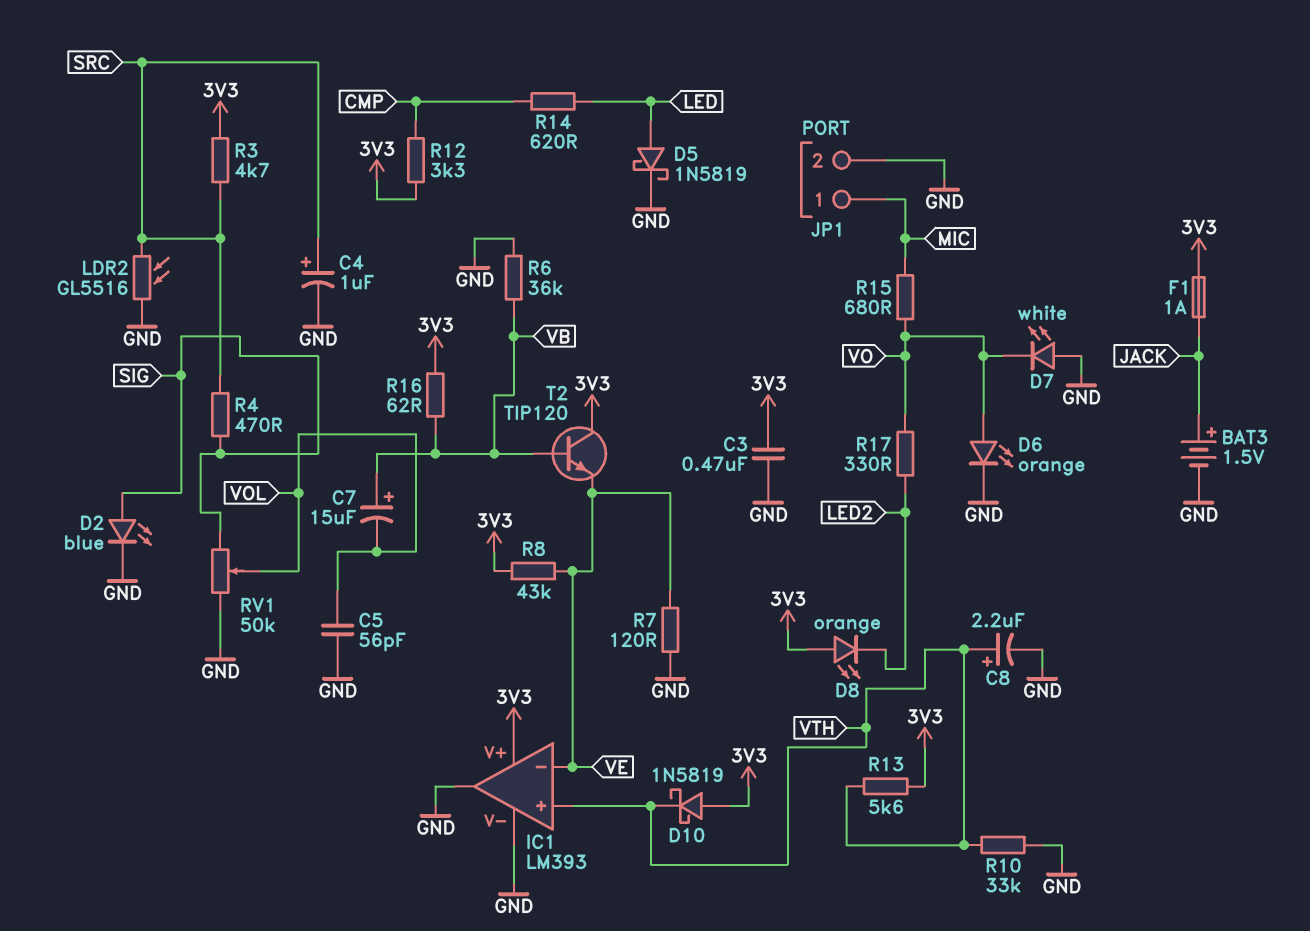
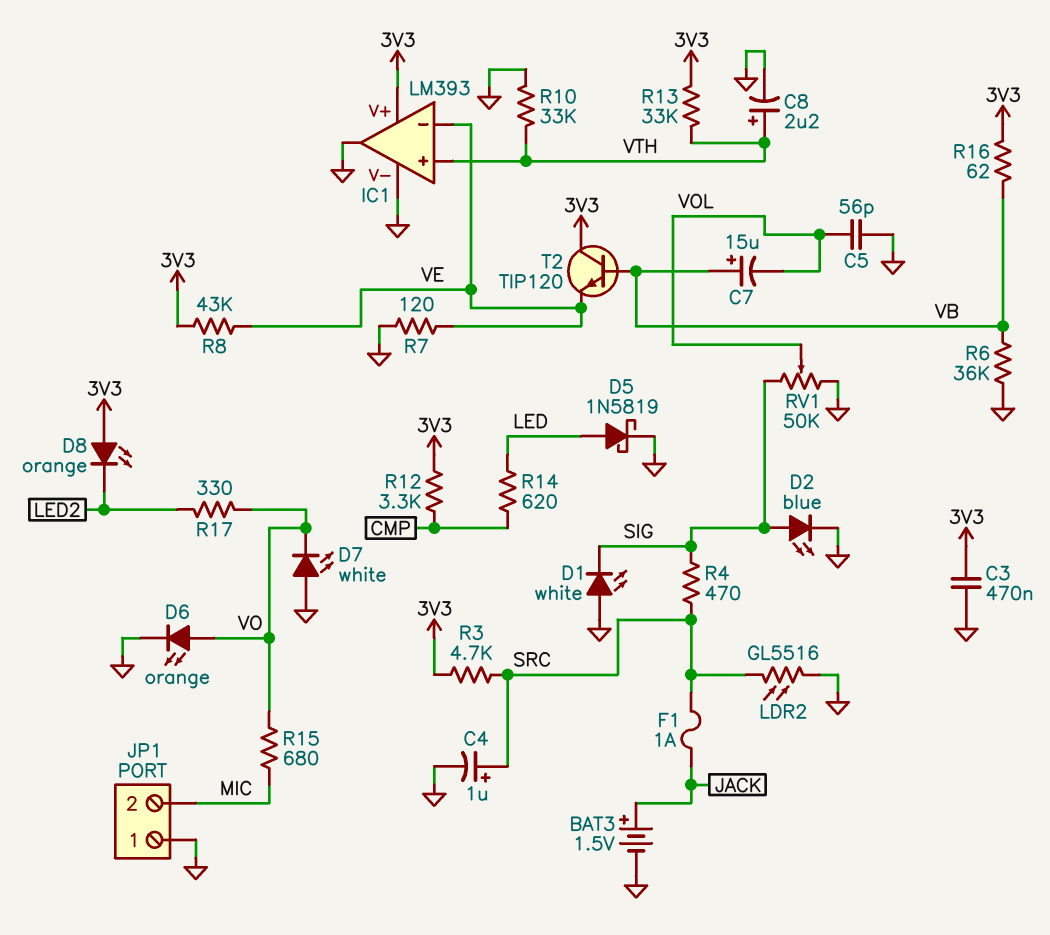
D1: none -> LED white (A GND, K SIG)
D10: schottky 1N5819 (A 3V3, K VTH) -> none
F1: 1A (3V3, JACK) -> 1A (JACK, SRC)
JP1 pin 1: MIC -> GND
JP1 pin 2: GND -> MIC
R13: 5.6k (3V3, VTH) -> 33k (3V3, VTH)

